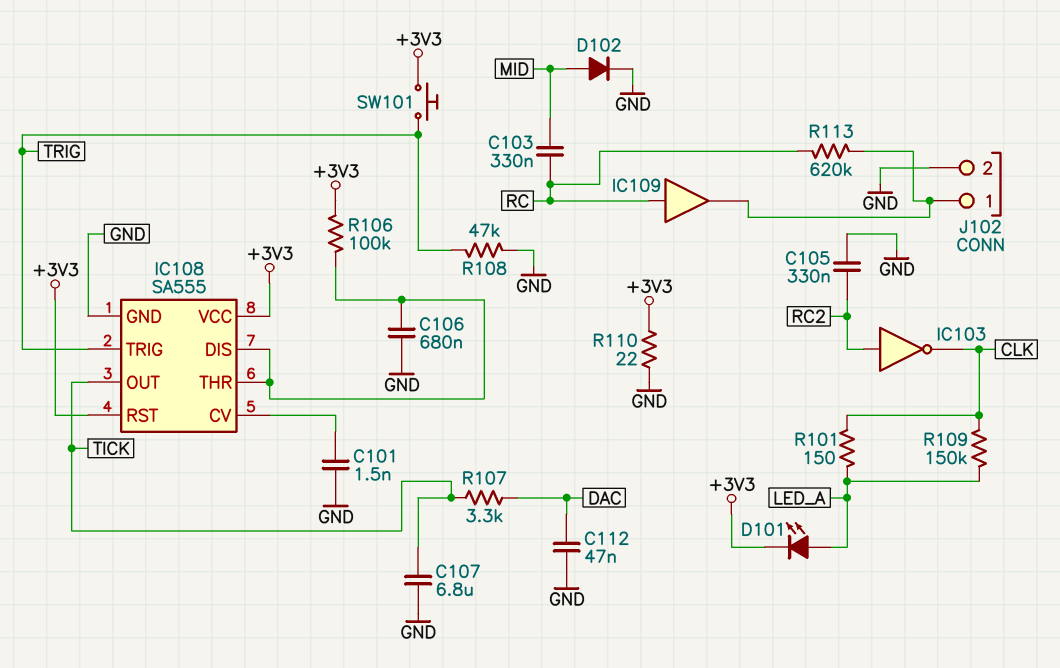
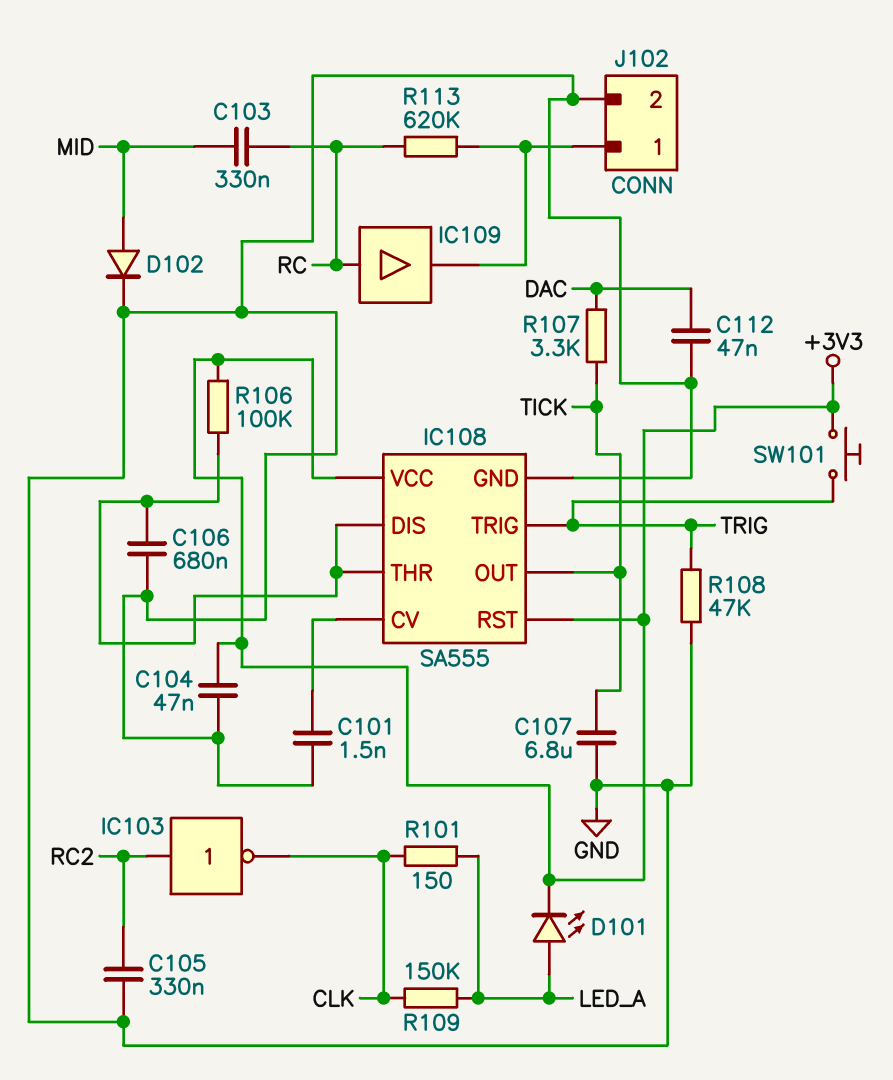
C104: none -> 47nF (+3V3, GND)
R110: 22 (+3V3, GND) -> none

